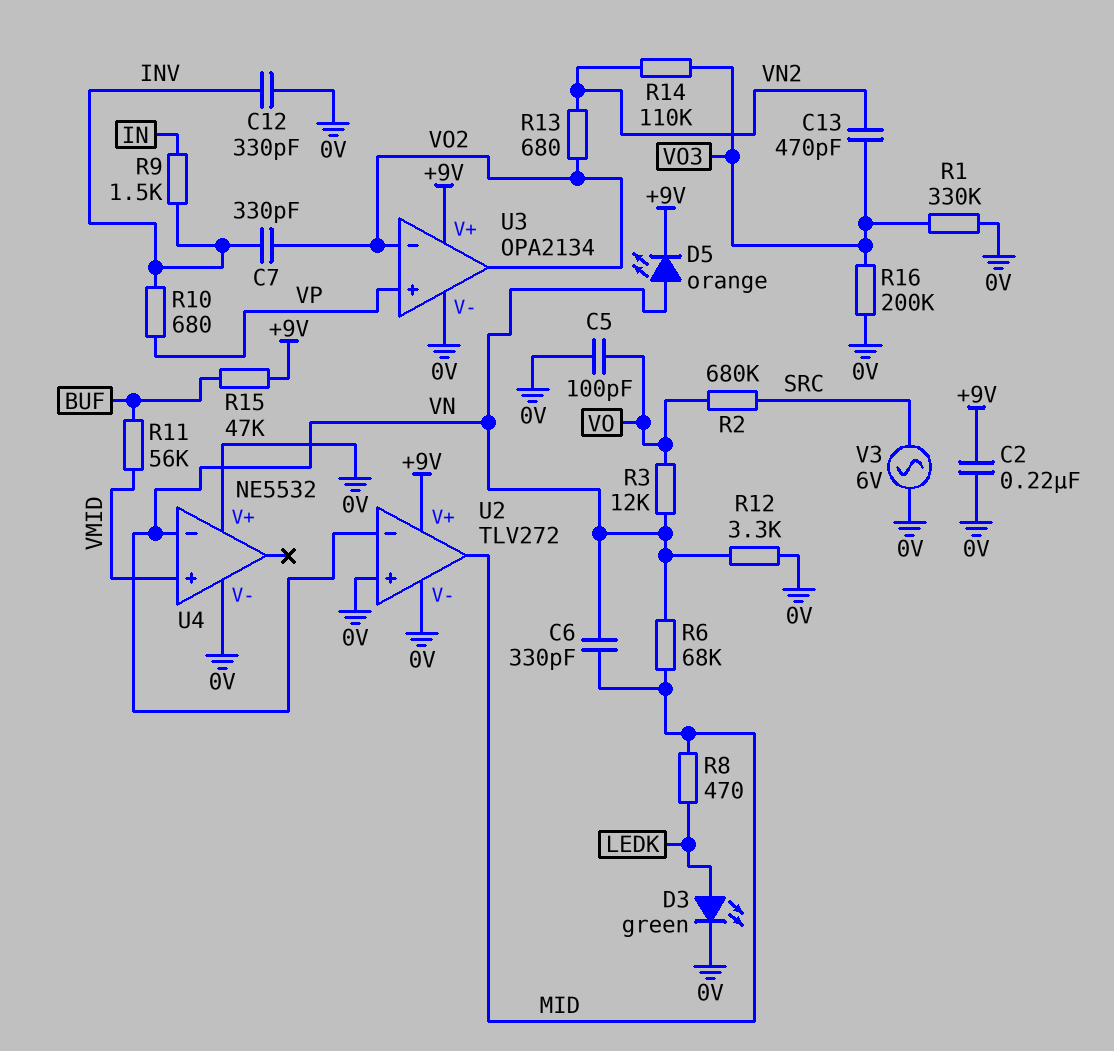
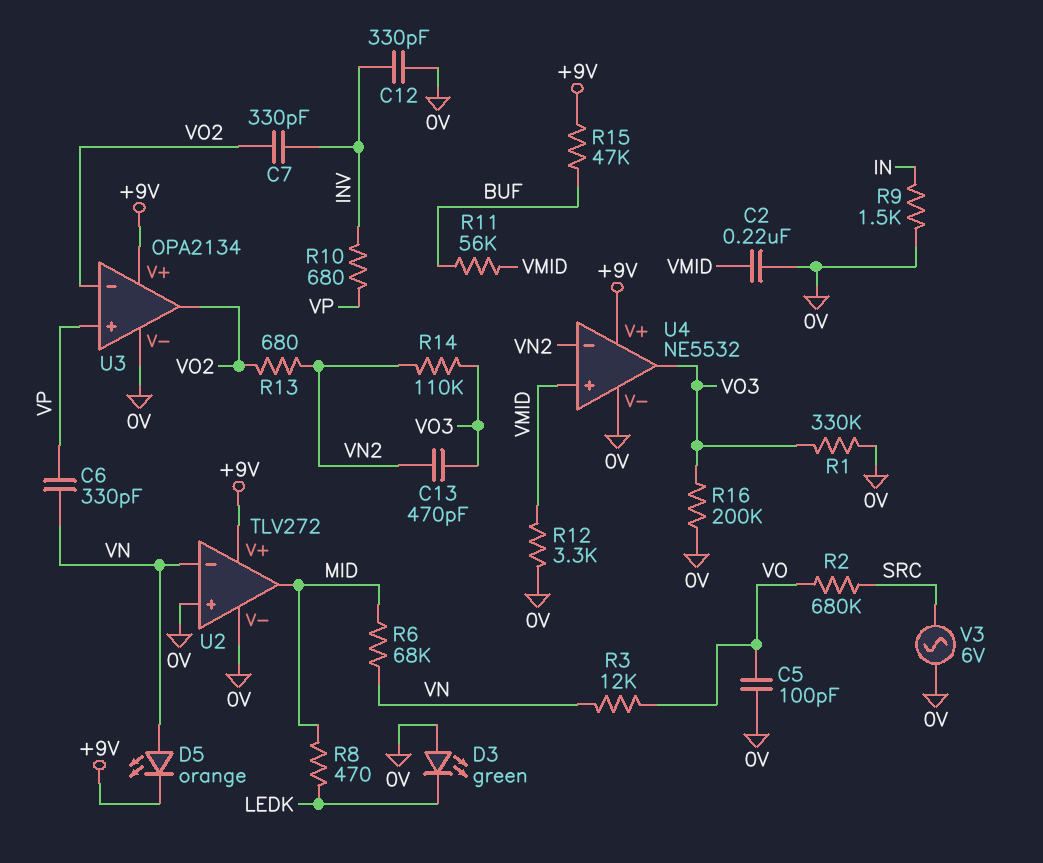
C2: 220nF (+9V, 0V) -> 220nF (0V, VMID)
C6: 330pF (MID, VN) -> 330pF (VN, VP)
D3: LED green (A LEDK, K 0V) -> LED green (A 0V, K LEDK)
R9: 1.5k (IN, INV) -> 1.5k (0V, IN)
R12: 3.3k (0V, VN) -> 3.3k (0V, VMID)
U4 pin V+: 0V -> +9V
U4 pin in-: VN -> VN2
U4 pin out: none -> VO3

